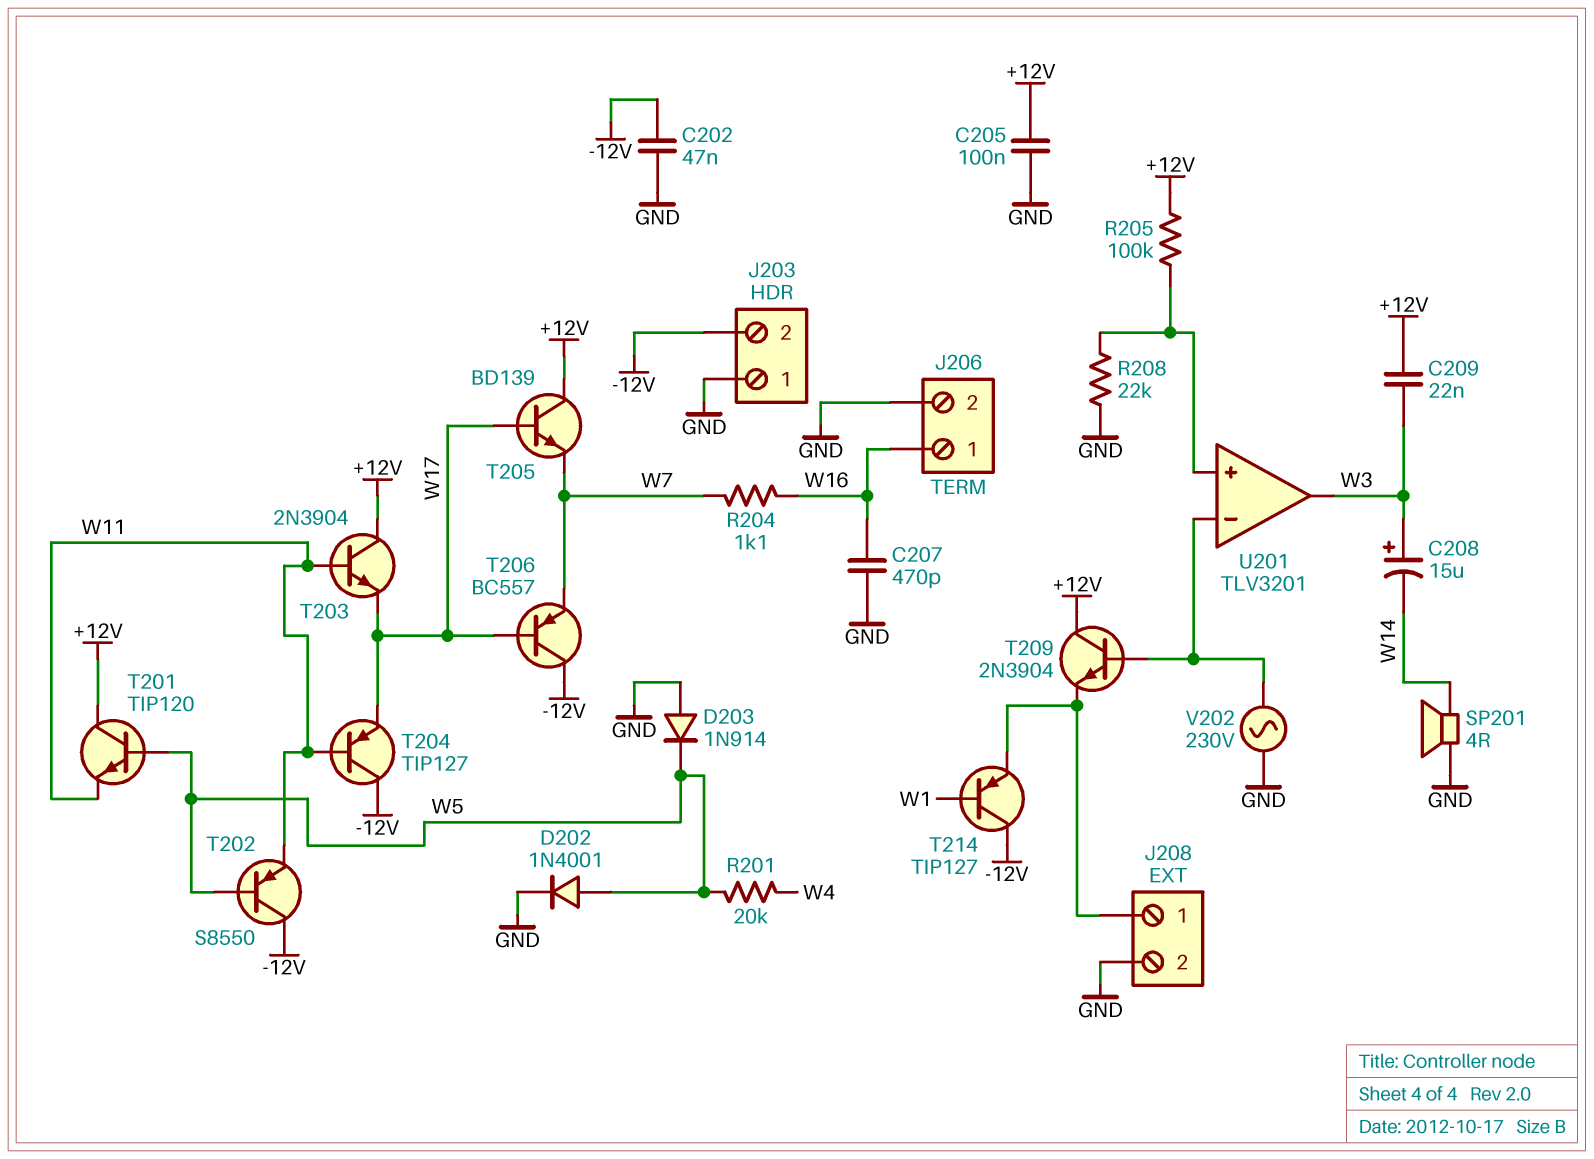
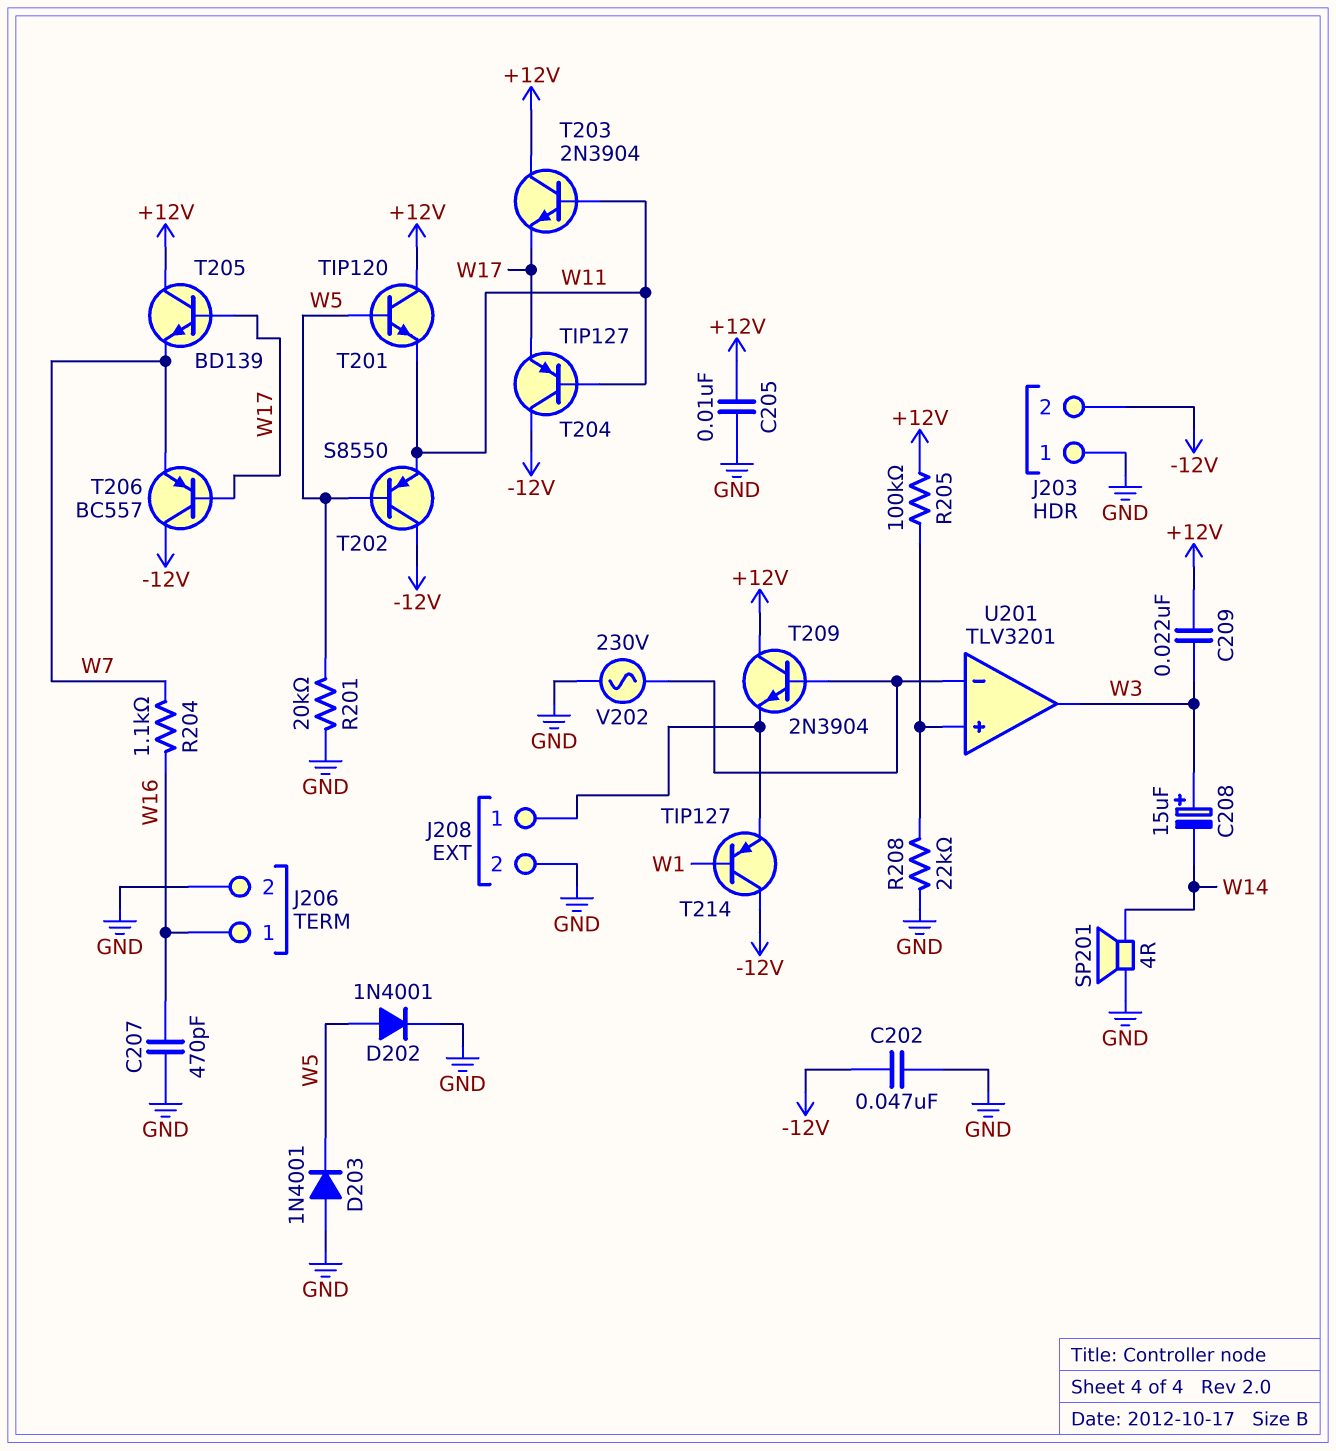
C205: 100nF (+12V, GND) -> 10nF (+12V, GND)
D203: diode 1N914 (A GND, K W5) -> diode 1N4001 (A GND, K W5)
R201: 20k (W4, W5) -> 20k (GND, W5)

